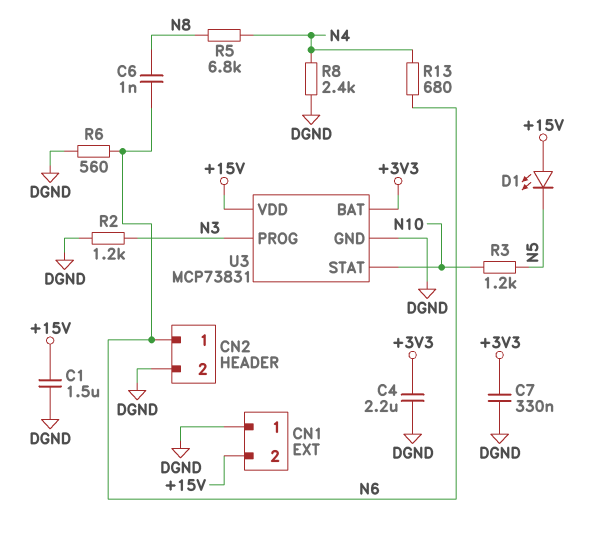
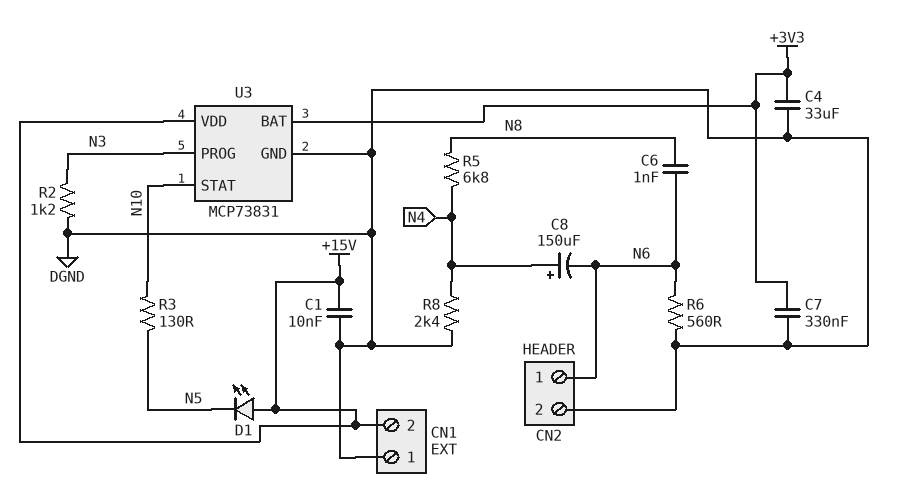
C1: 1.5uF (+15V, DGND) -> 10nF (+15V, DGND)
C4: 2.2uF (+3V3, DGND) -> 33uF (+3V3, DGND)
C8: none -> 150uF (plus N4, minus N6)
R3: 1.2k (N5, N10) -> 130 (N5, N10)
R13: 680 (N4, N6) -> none

